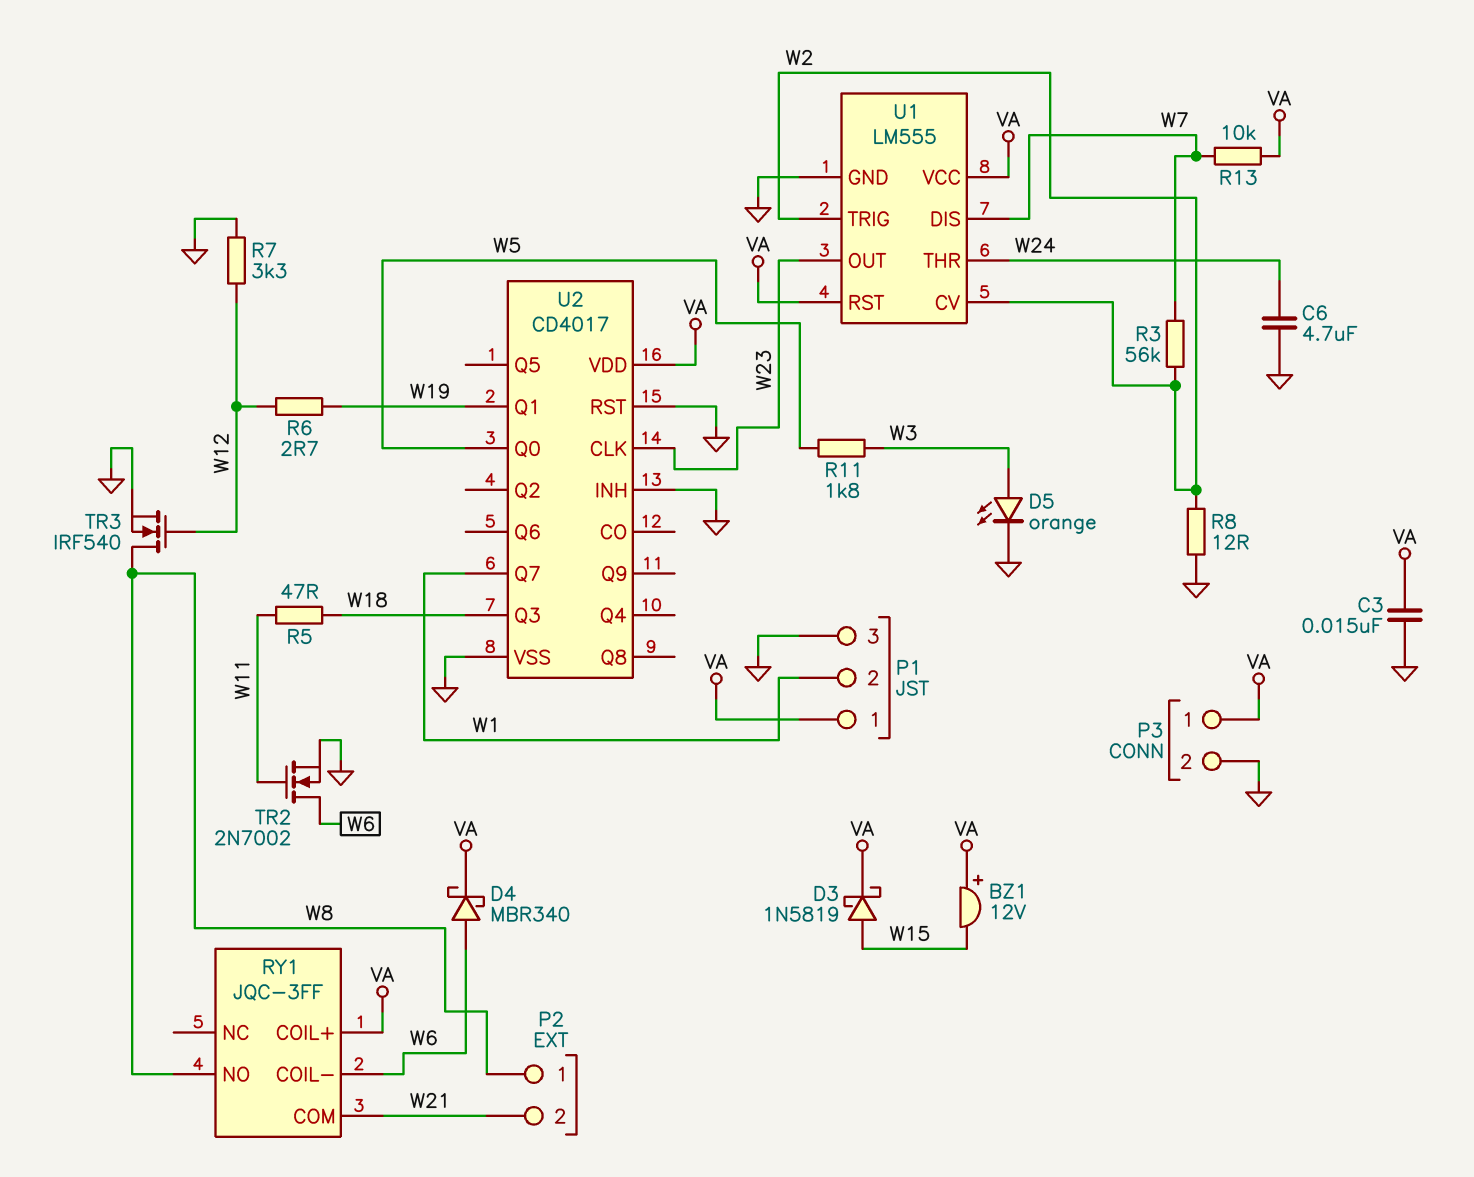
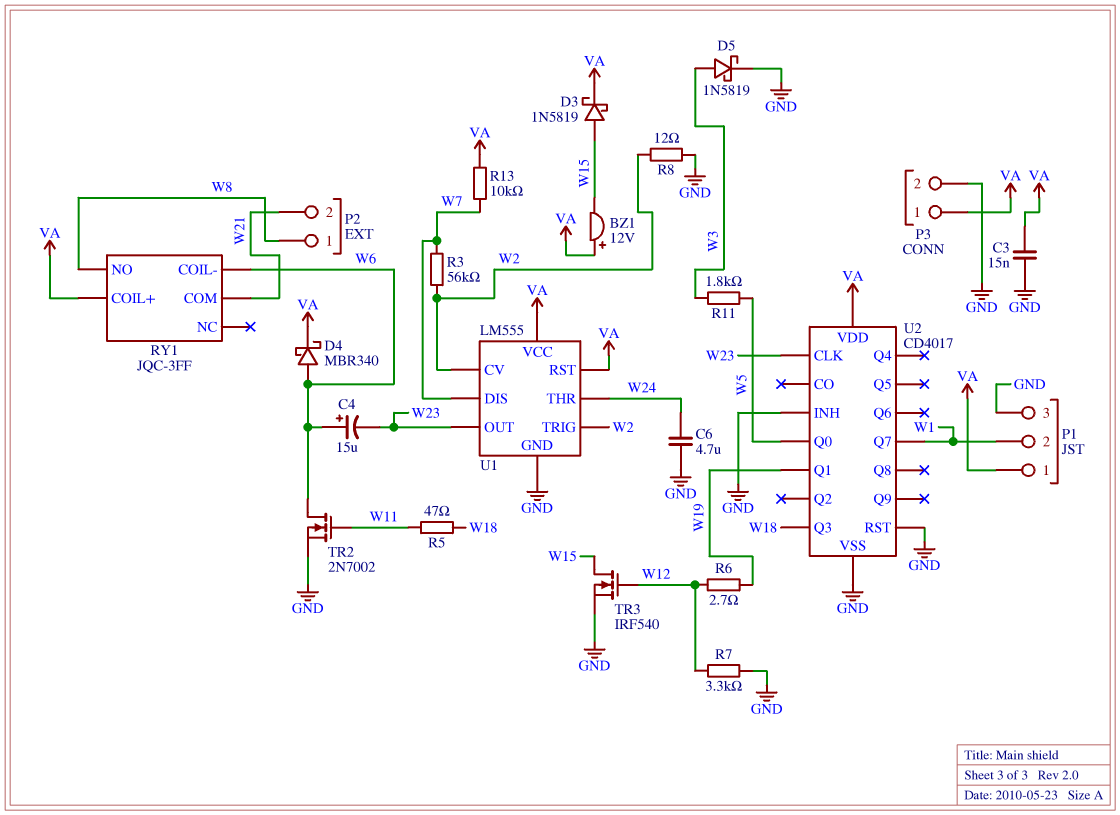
C4: none -> 15uF (plus W6, minus W23)
D5: LED orange (A W3, K GND) -> schottky 1N5819 (A W3, K GND)
TR3: NMOS IRF540 (G W12, D W8, S GND) -> NMOS IRF540 (G W12, D W15, S GND)

